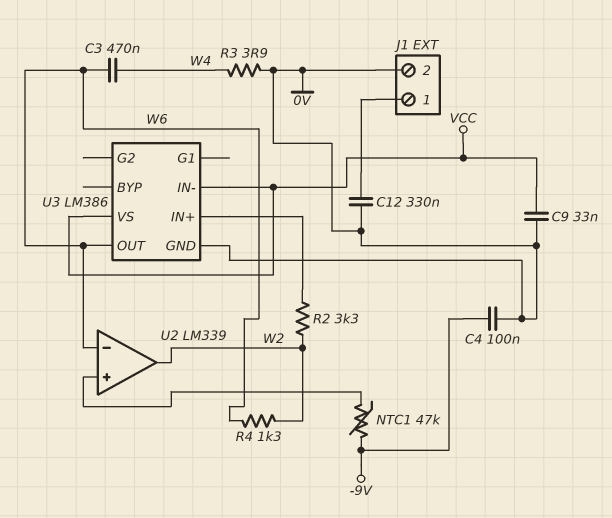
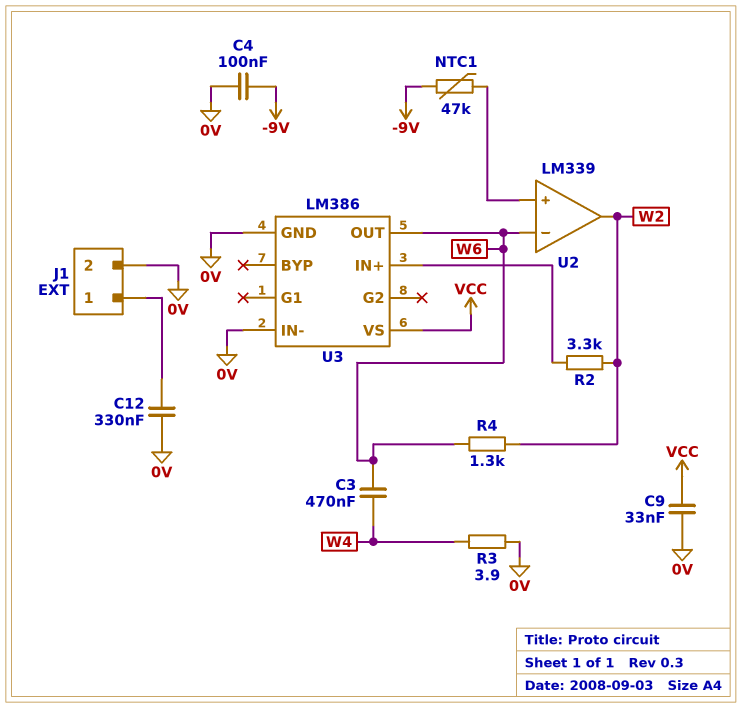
U3 pin IN-: VCC -> 0V

